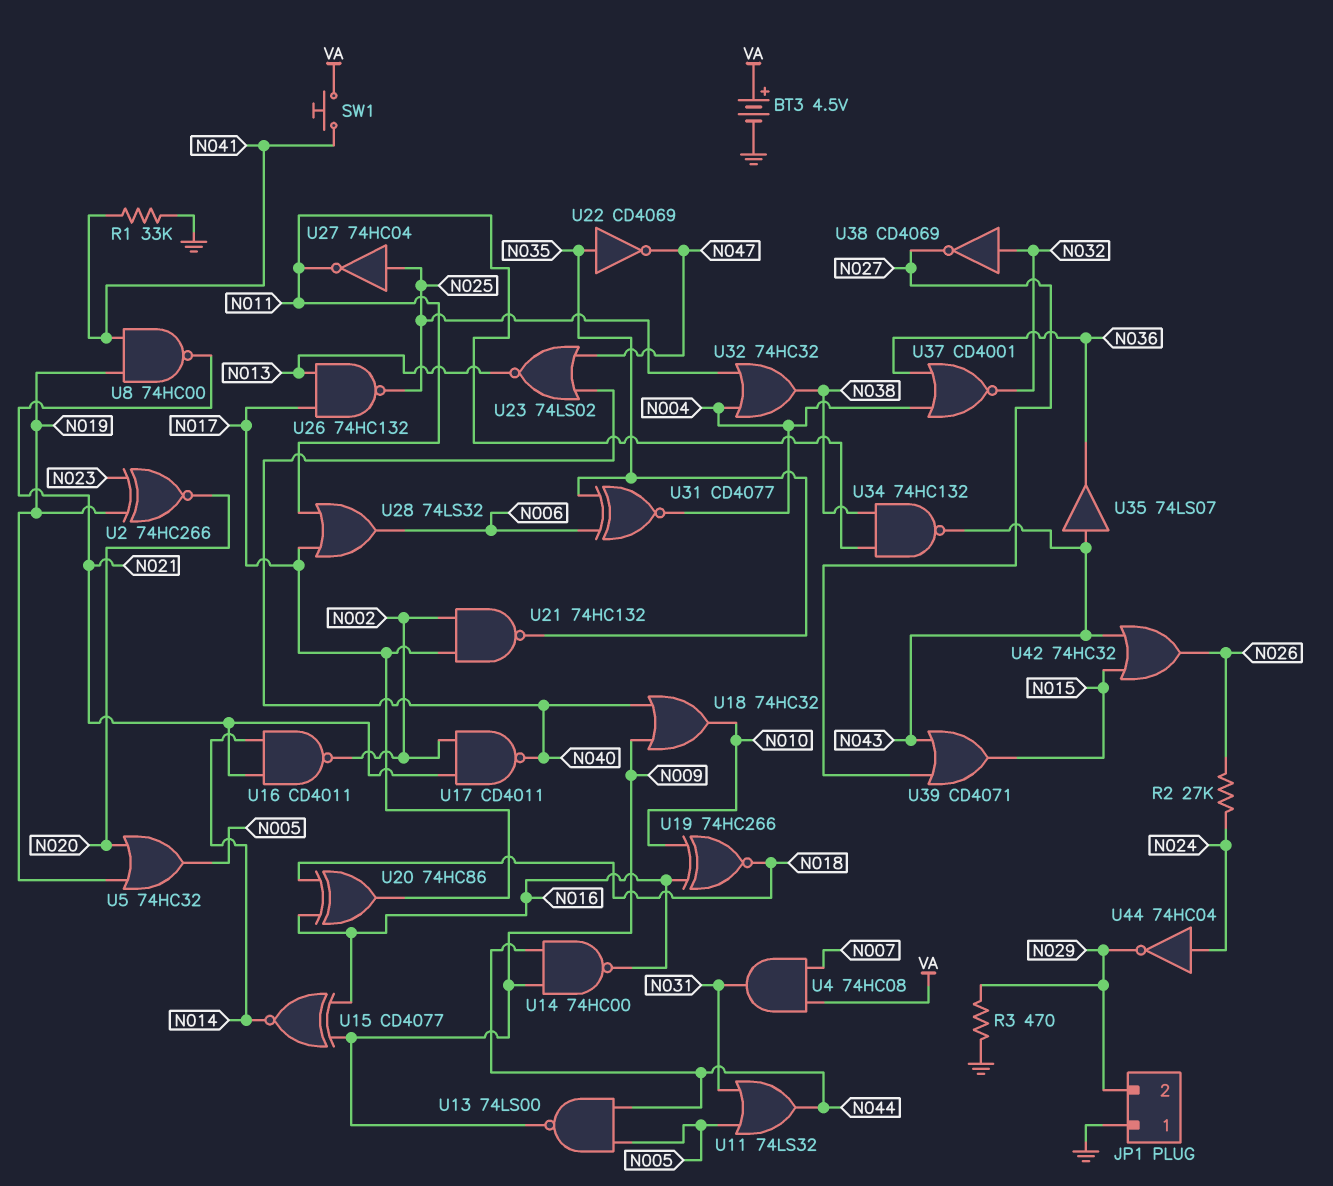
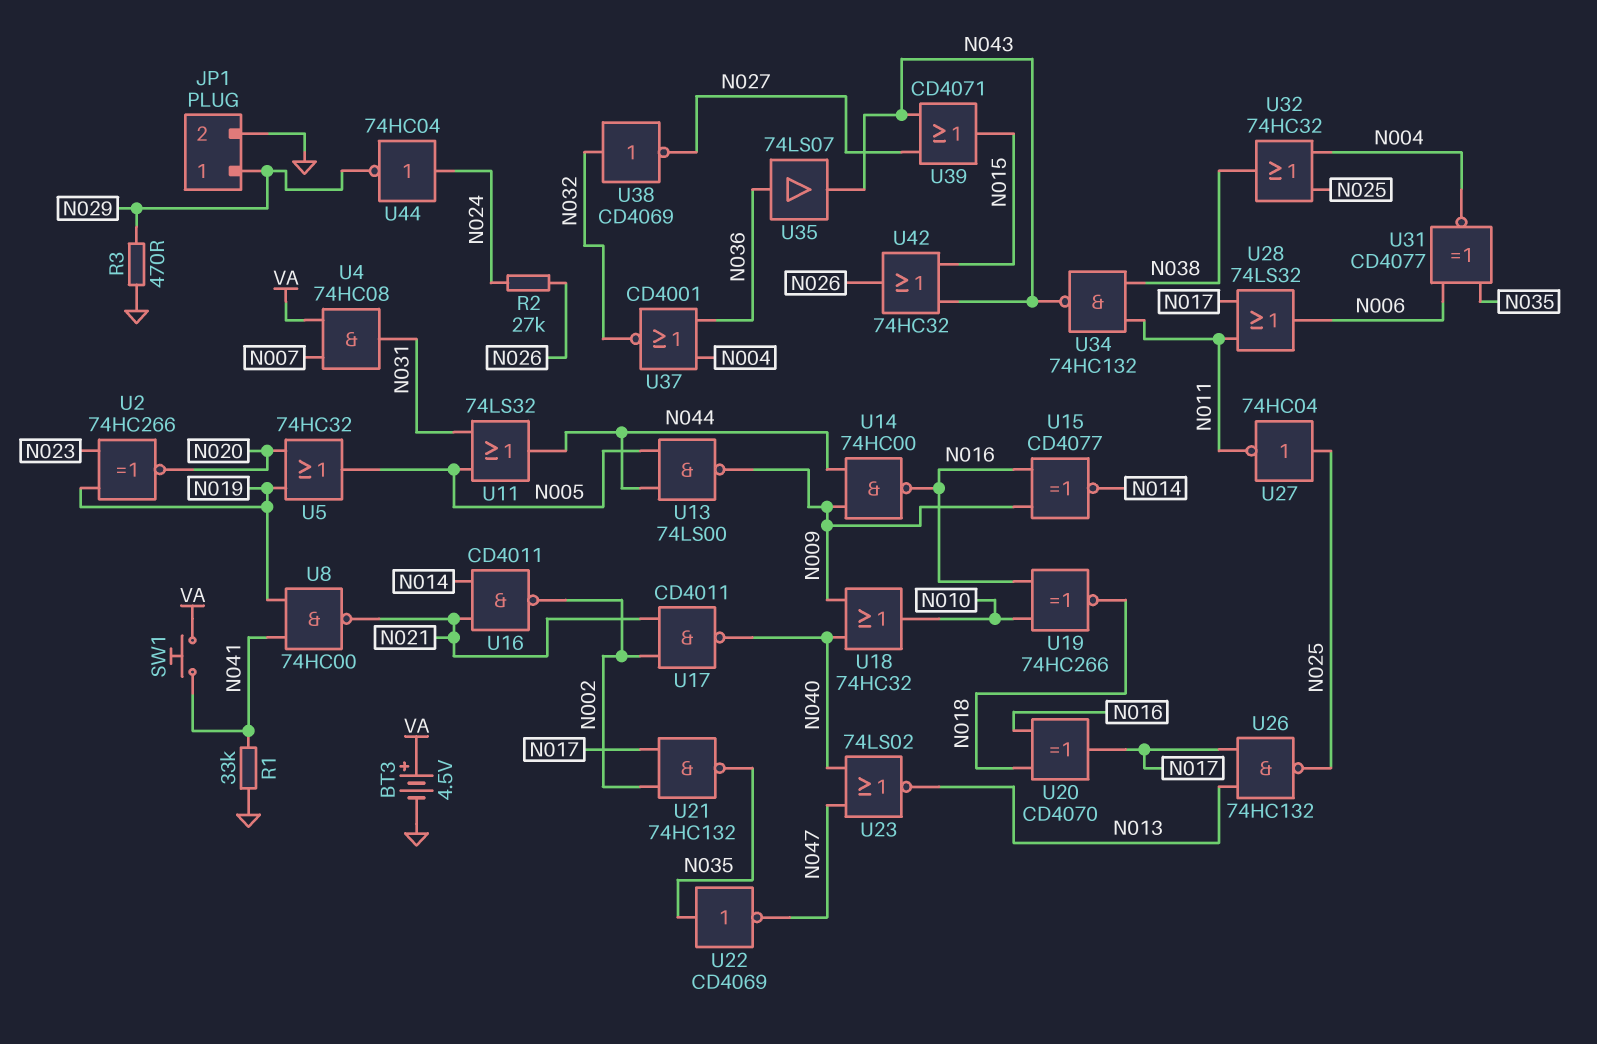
JP1 pin 1: GND -> N029
JP1 pin 2: N029 -> GND
U20: XOR 74HC86 (in N016, in N018, out N017) -> XOR CD4070 (in N016, in N018, out N017)
U35: buffer 74LS07 (in N043, out N036) -> buffer 74LS07 (in N036, out N043)

